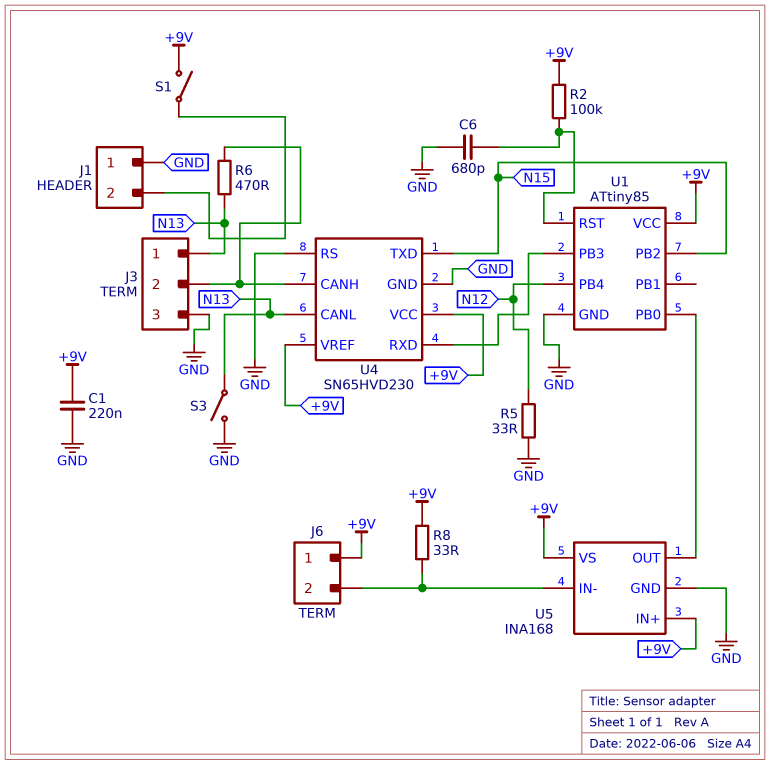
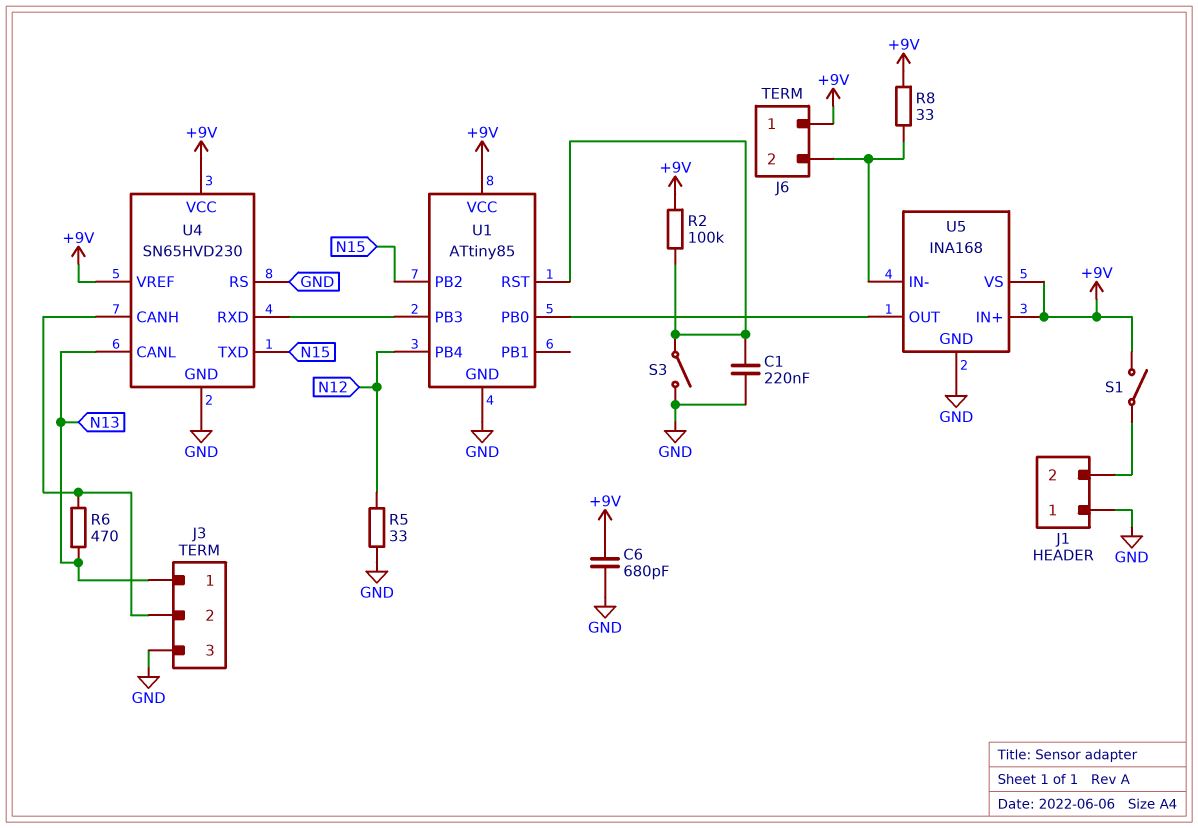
C1: 220nF (+9V, GND) -> 220nF (GND, U1/RST)
C6: 680pF (GND, U1/RST) -> 680pF (+9V, GND)
S3: switch (GND, N13) -> switch (GND, U1/RST)

